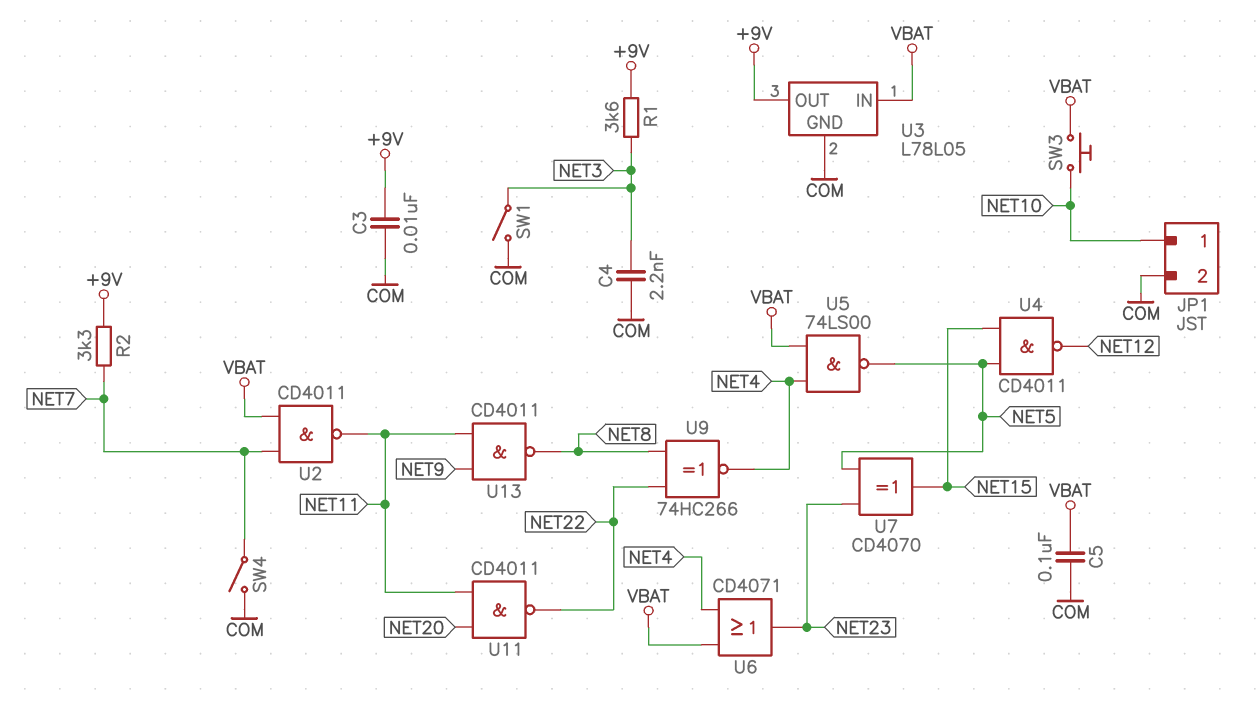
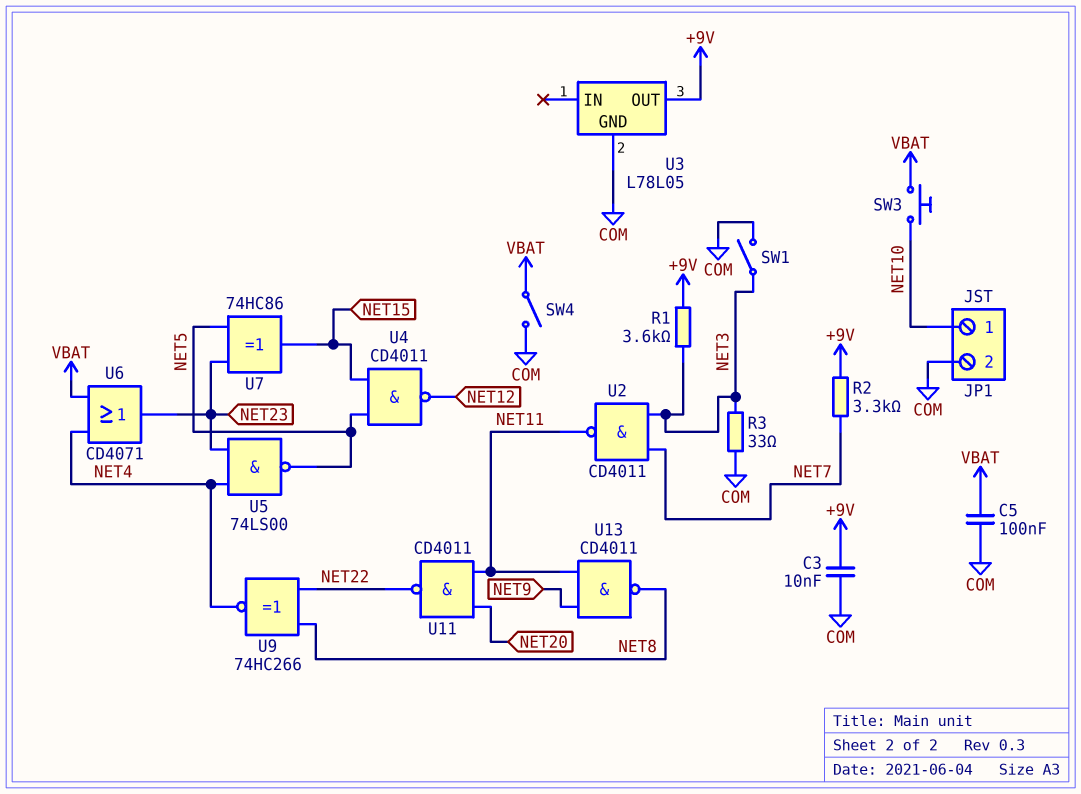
C4: 2.2nF (COM, NET3) -> none
R3: none -> 33 (COM, NET3)
SW4: switch (COM, NET7) -> switch (COM, VBAT)
U2: NAND CD4011 (in NET7, in VBAT, out NET11) -> NAND CD4011 (in NET3, in NET7, out NET11)
U3 pin IN: VBAT -> none
U5: NAND 74LS00 (in NET4, in VBAT, out NET5) -> NAND 74LS00 (in NET4, in NET23, out NET5)
U7: XOR CD4070 (in NET5, in NET23, out NET15) -> XOR 74HC86 (in NET5, in NET23, out NET15)

